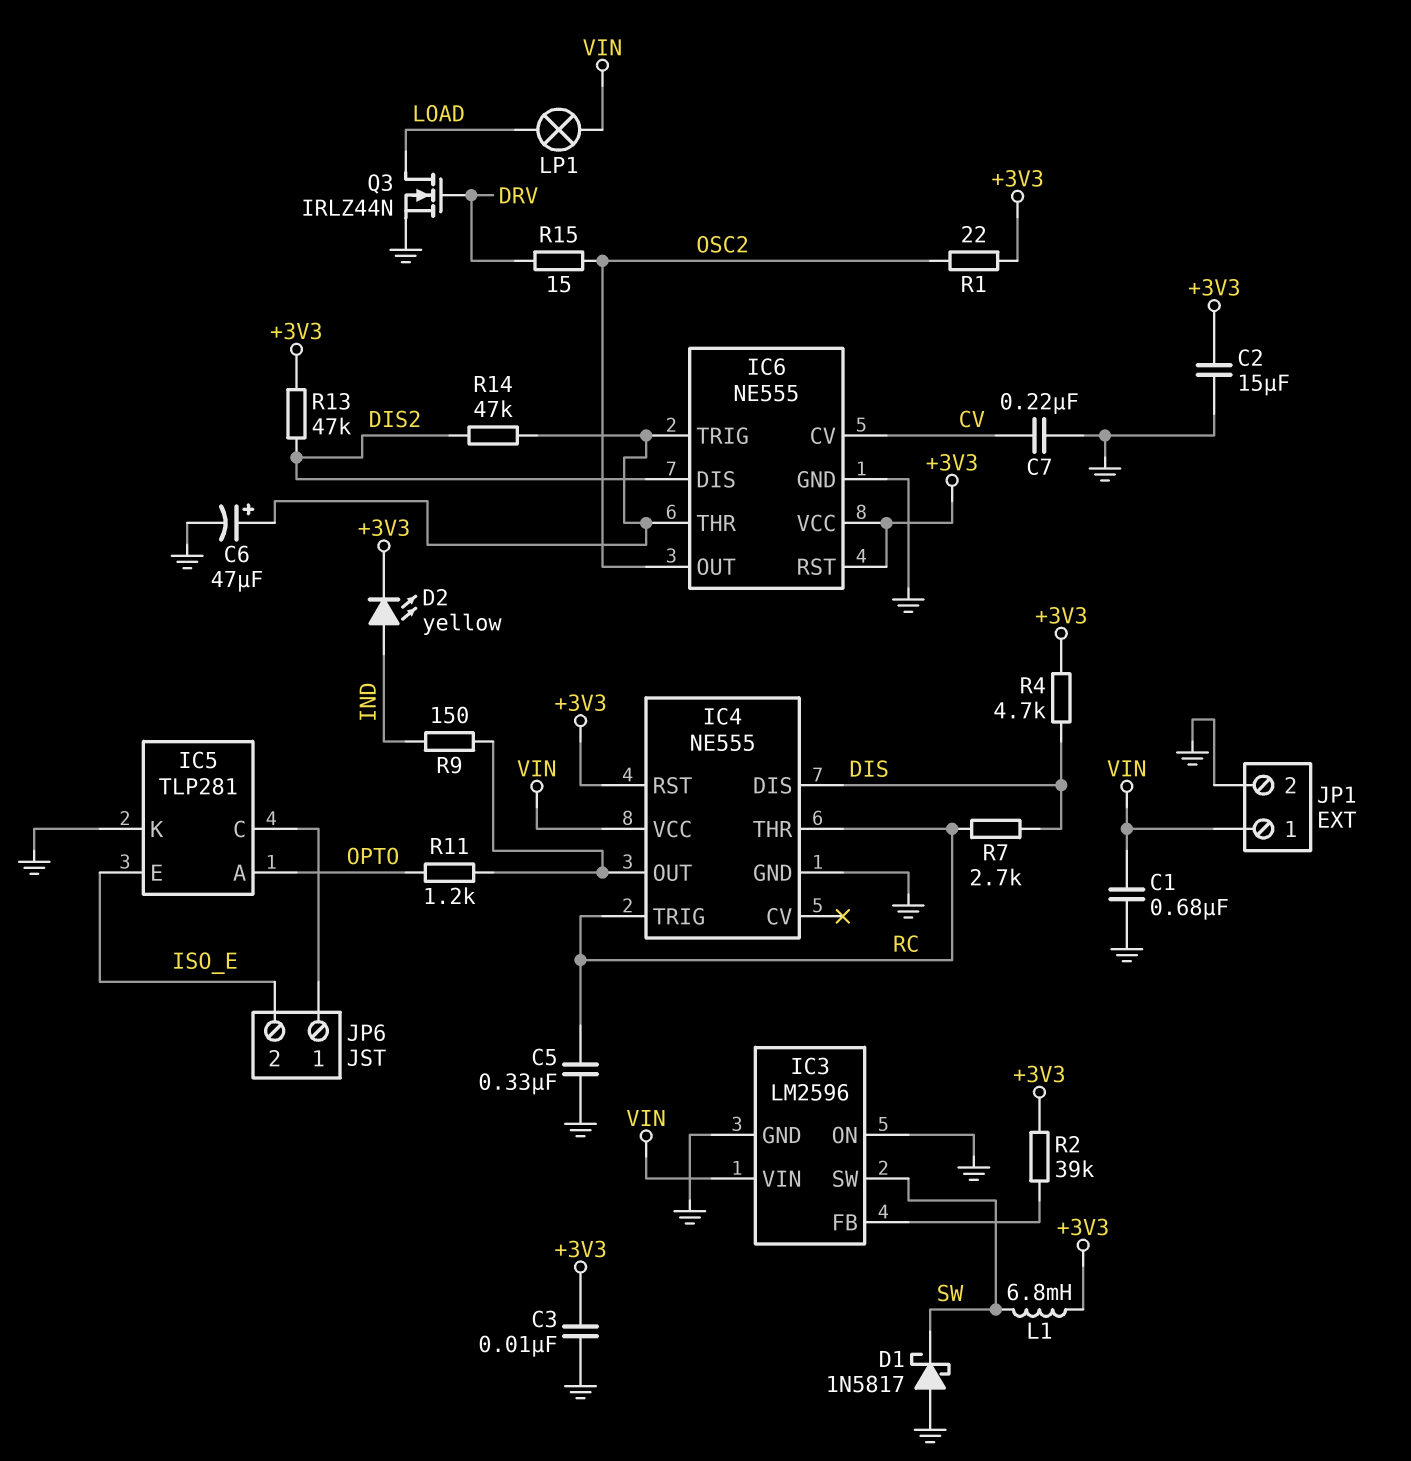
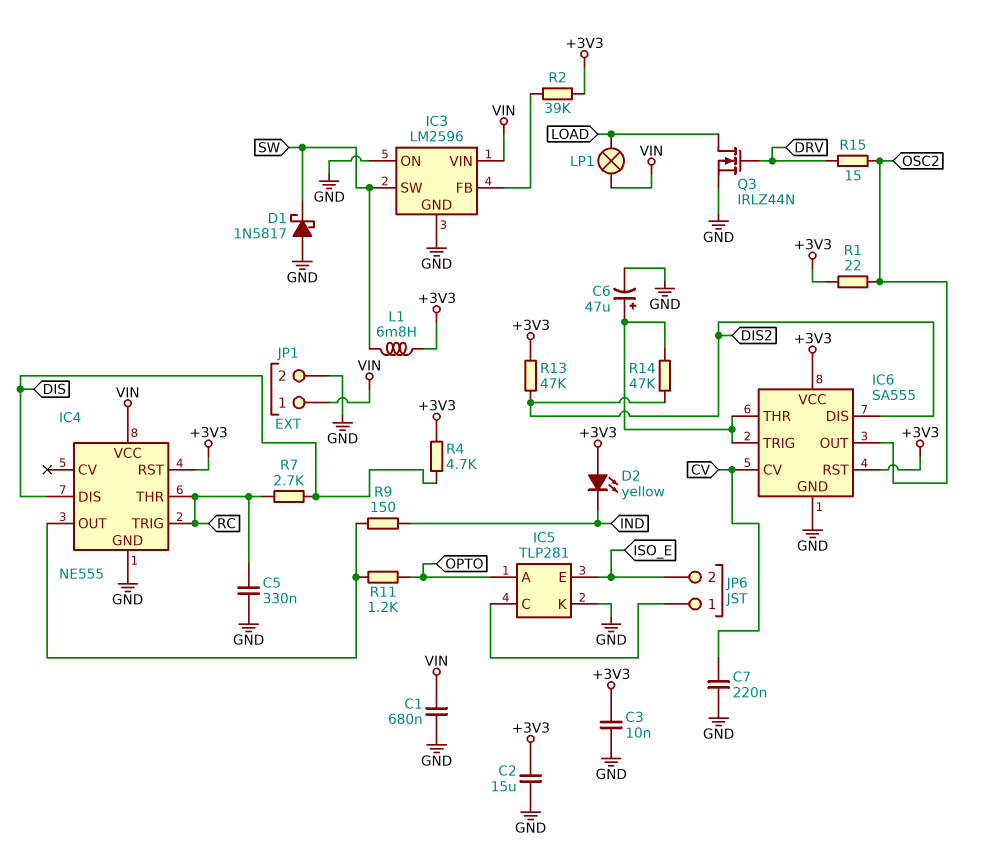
D2: LED yellow (A IND, K +3V3) -> LED yellow (A +3V3, K IND)
IC6: NE555 -> SA555

